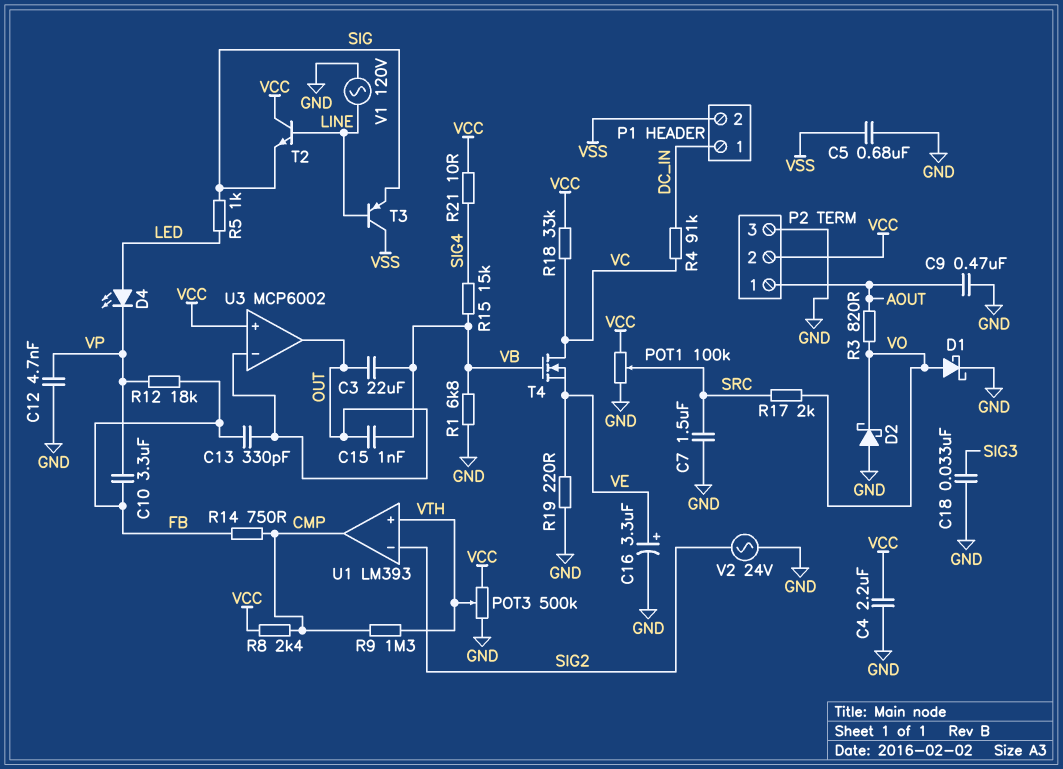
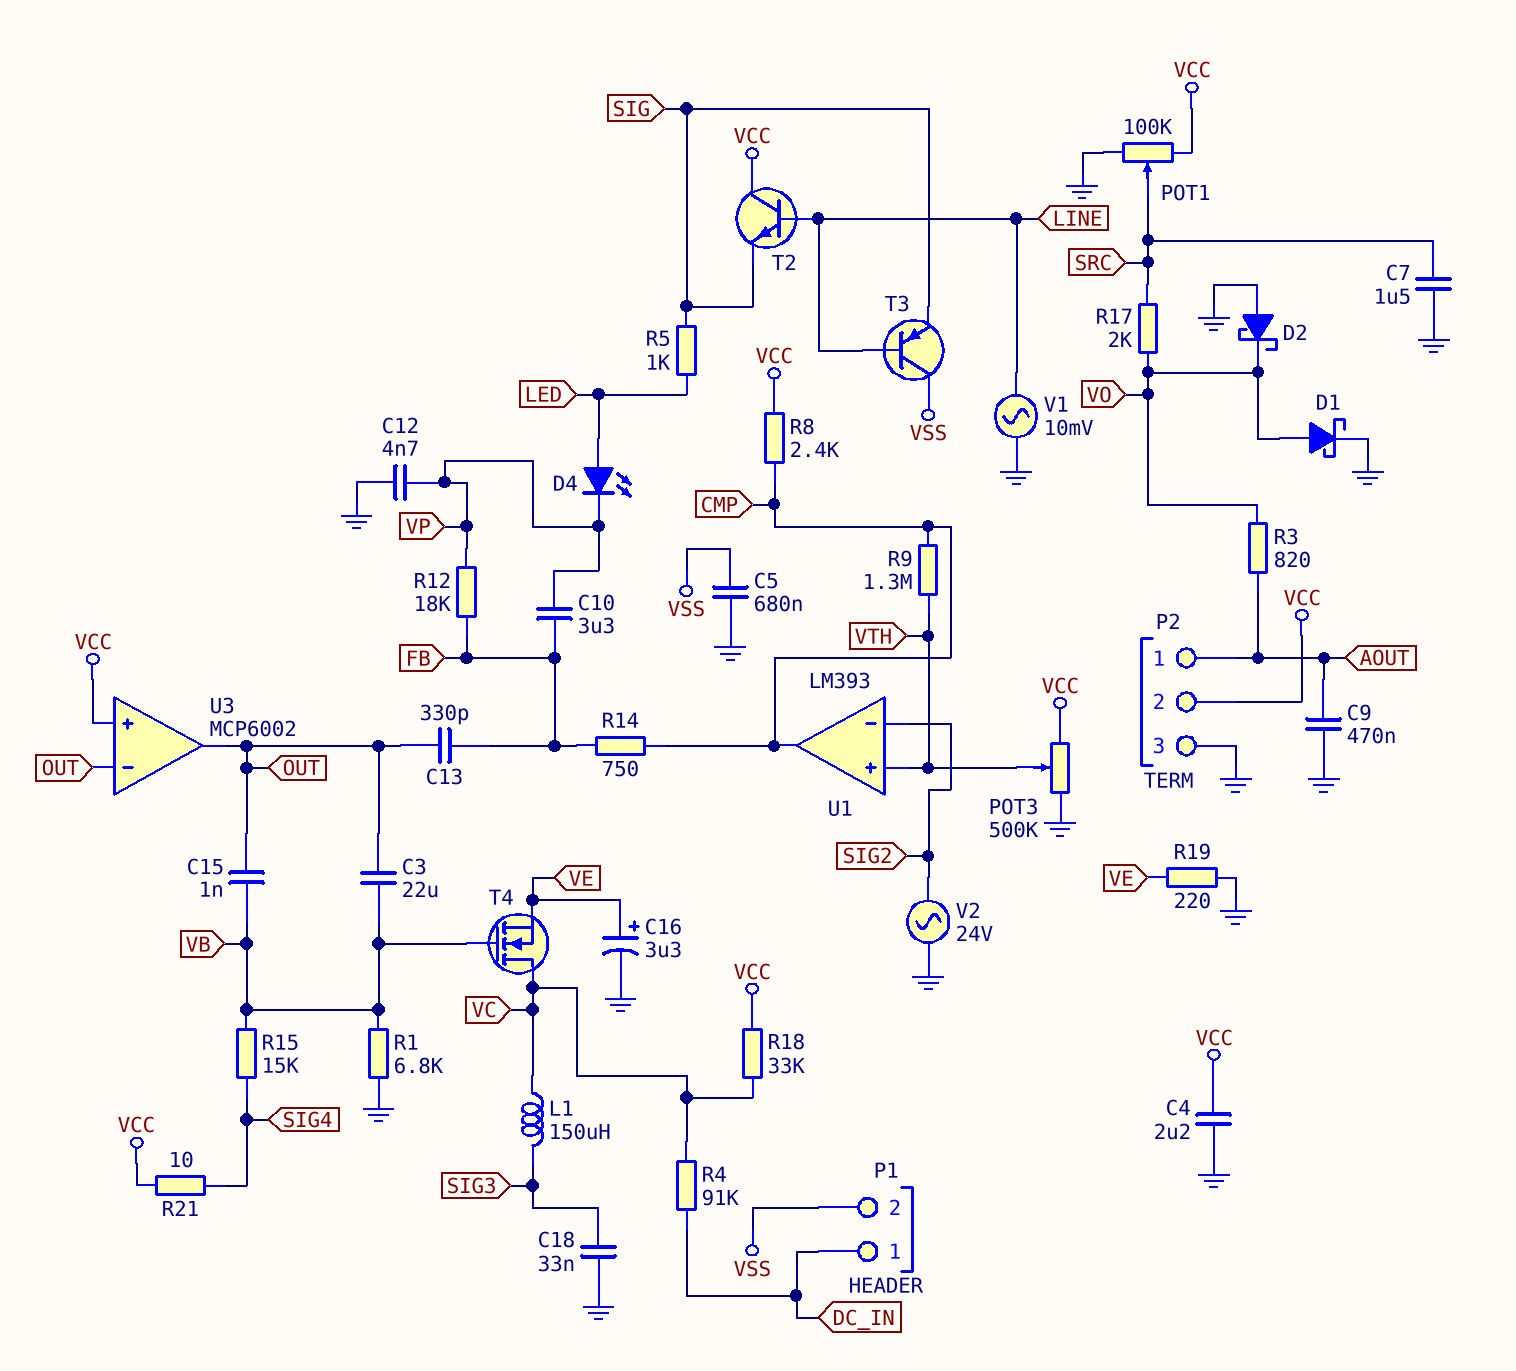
L1: none -> 150uH (SIG3, VC)
V1: AC 120V (GND, LINE) -> AC 10mV (GND, LINE)

